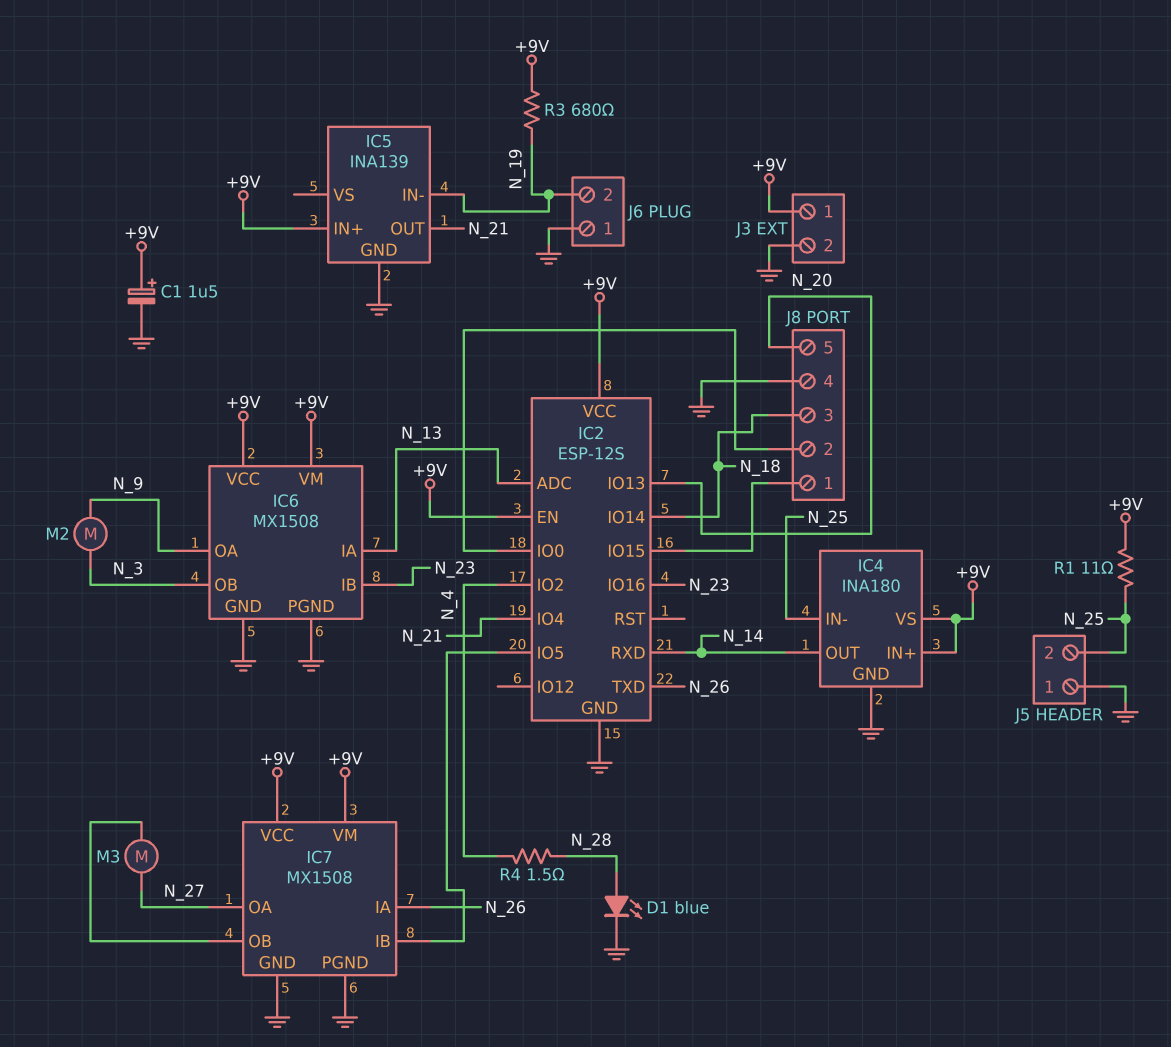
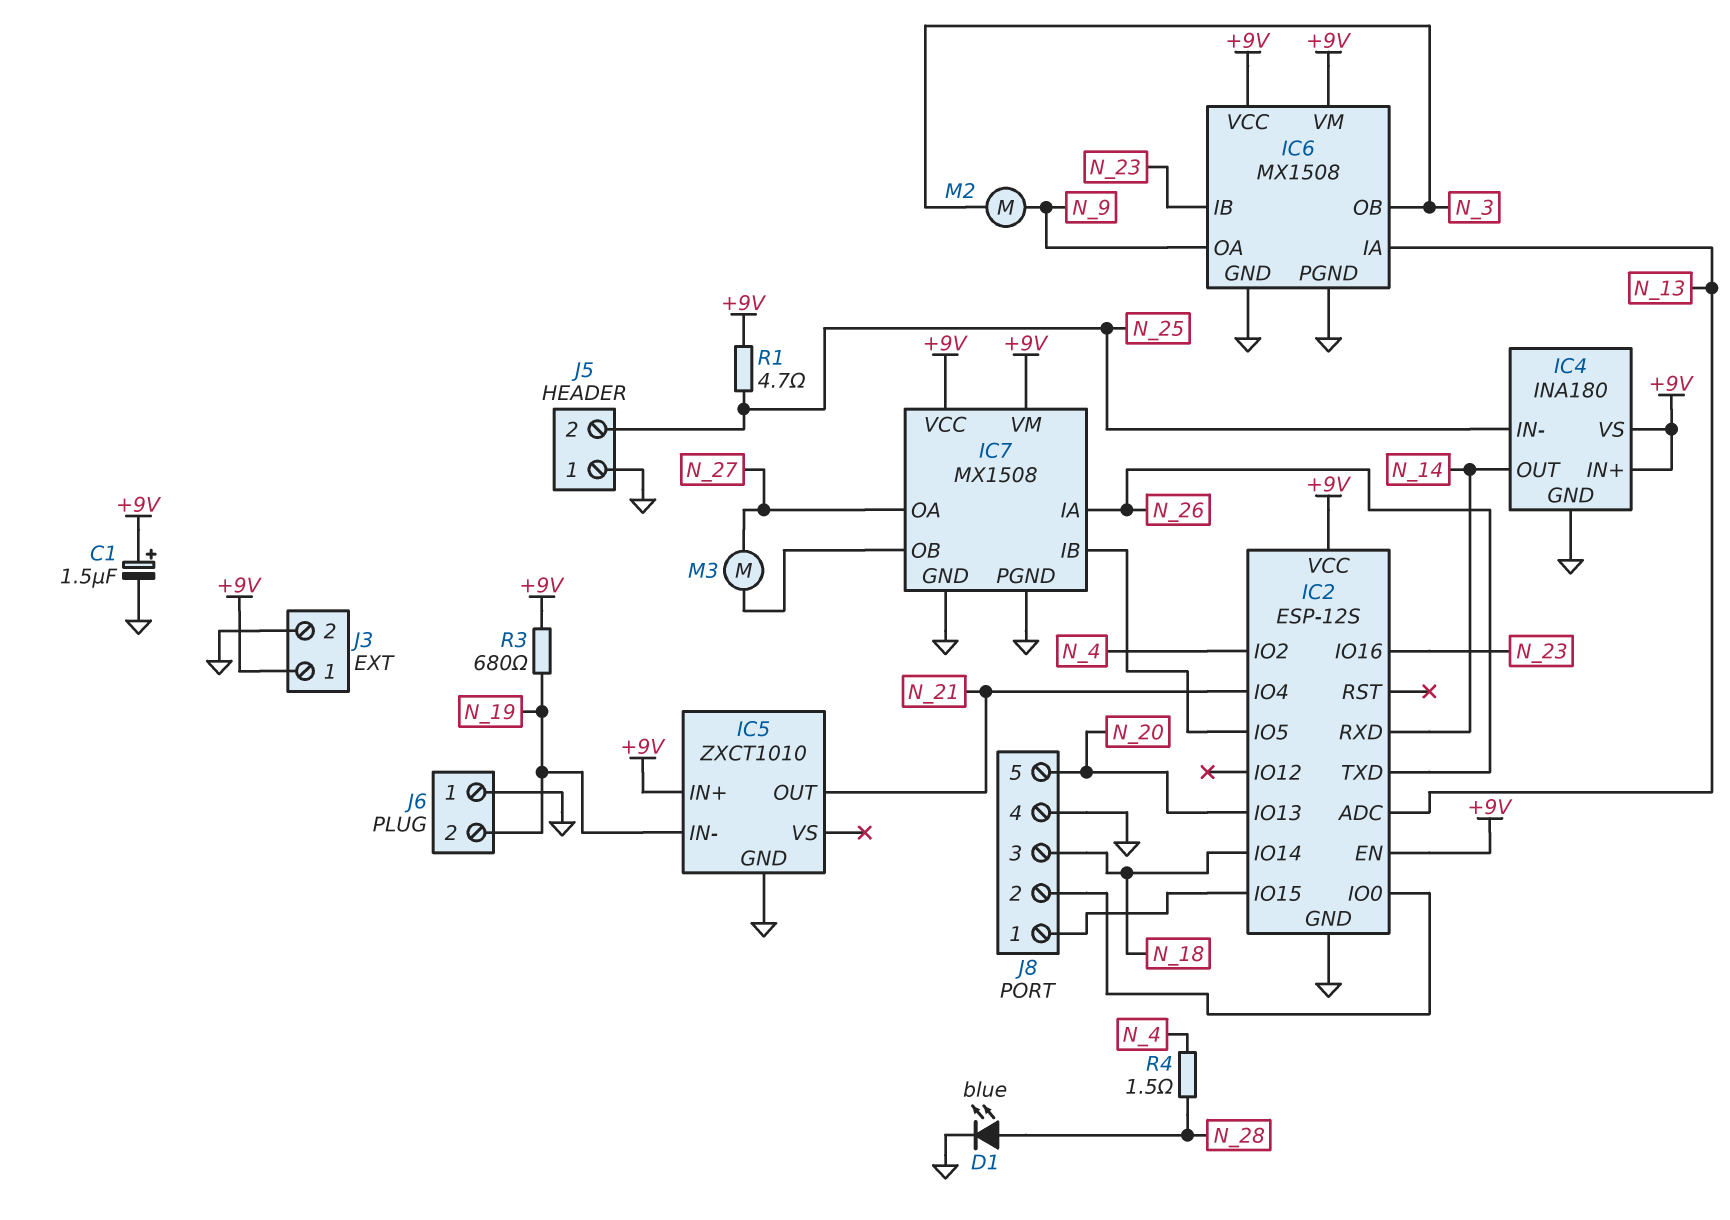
IC5: INA139 -> ZXCT1010
R1: 11 (+9V, N_25) -> 4.7 (+9V, N_25)

